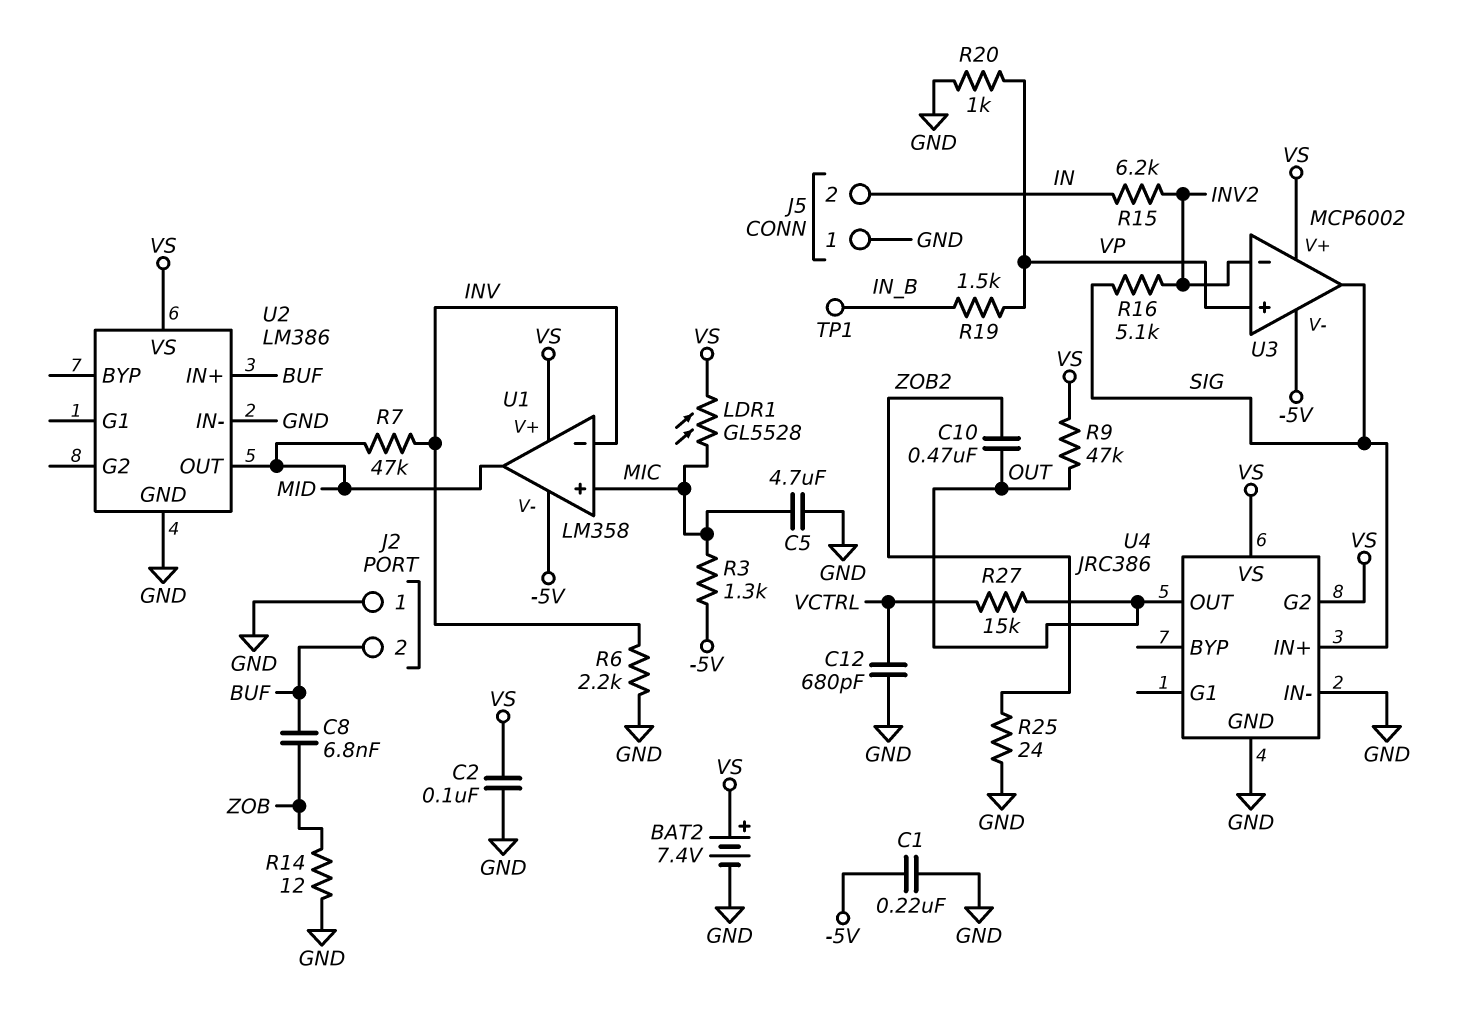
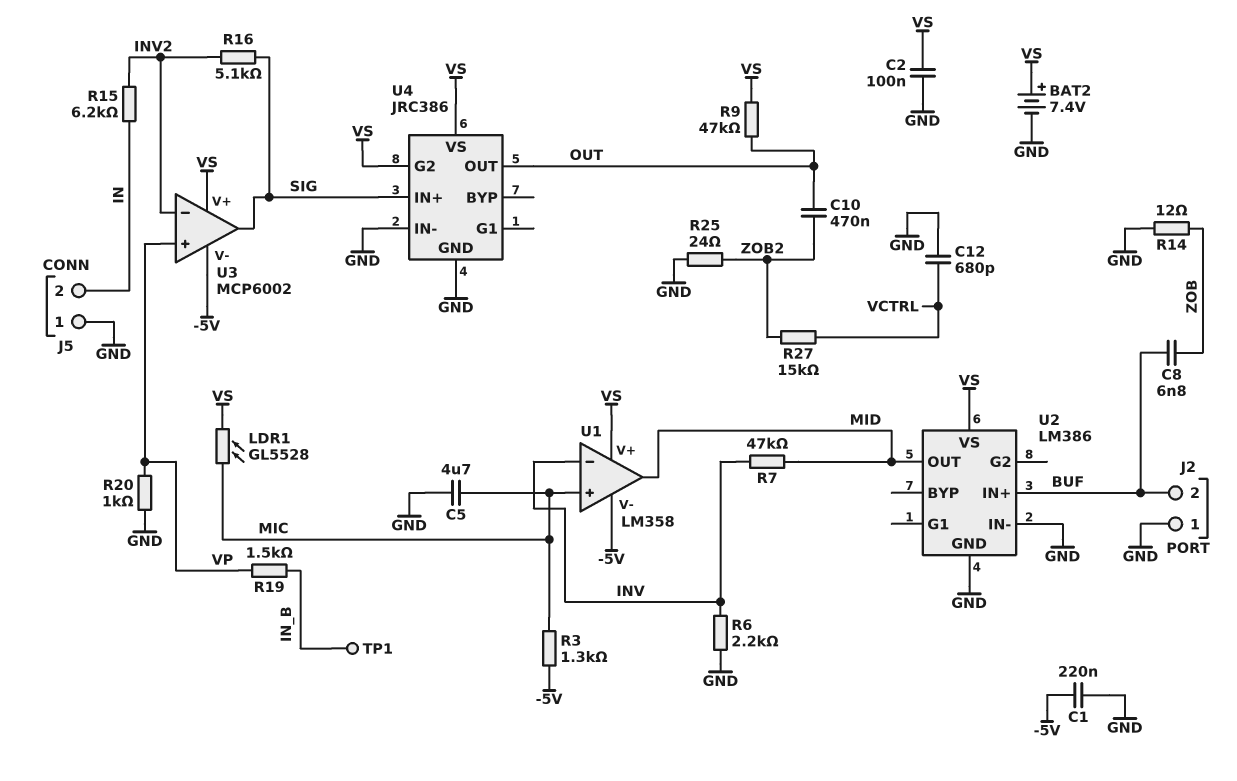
R27: 15k (OUT, VCTRL) -> 15k (VCTRL, ZOB2)

